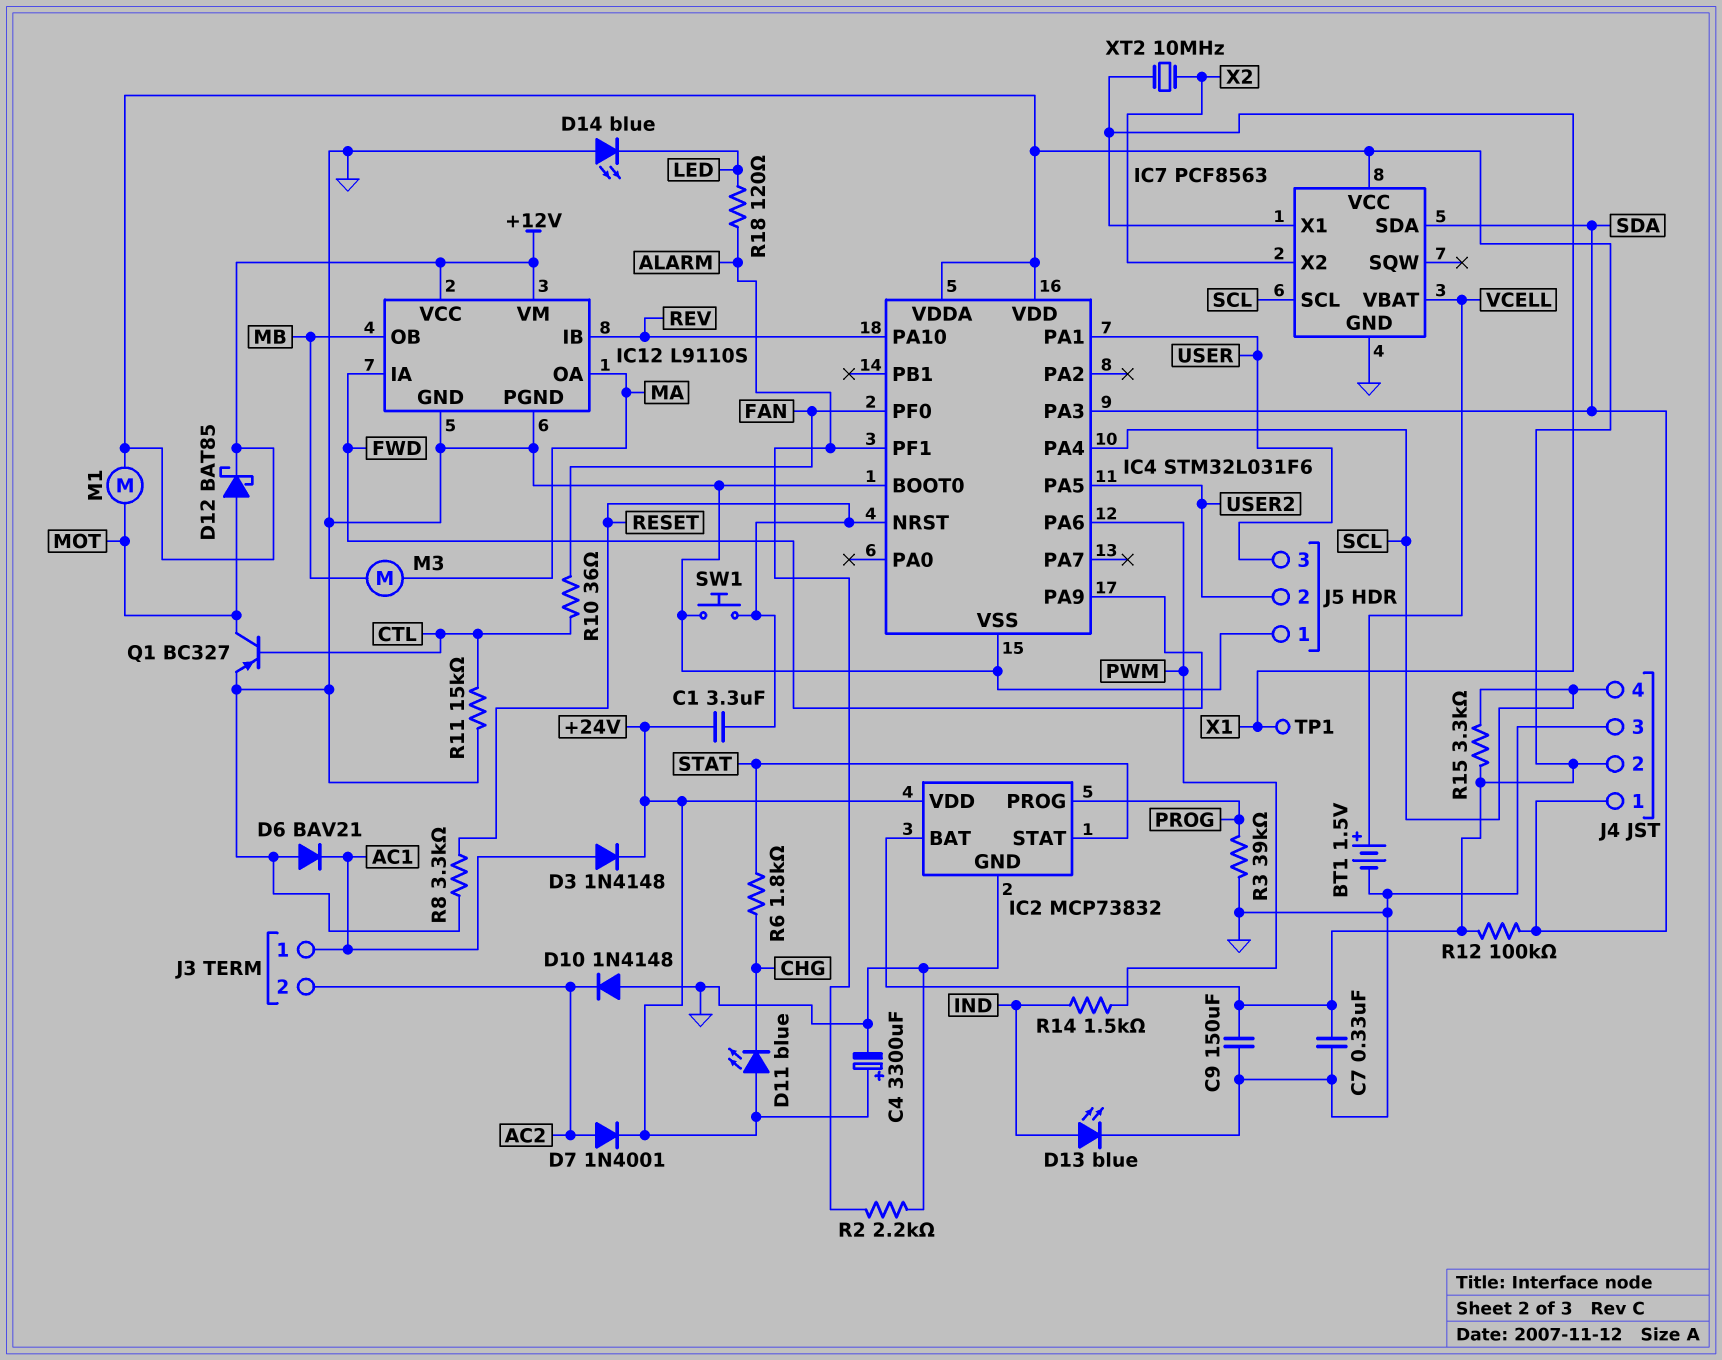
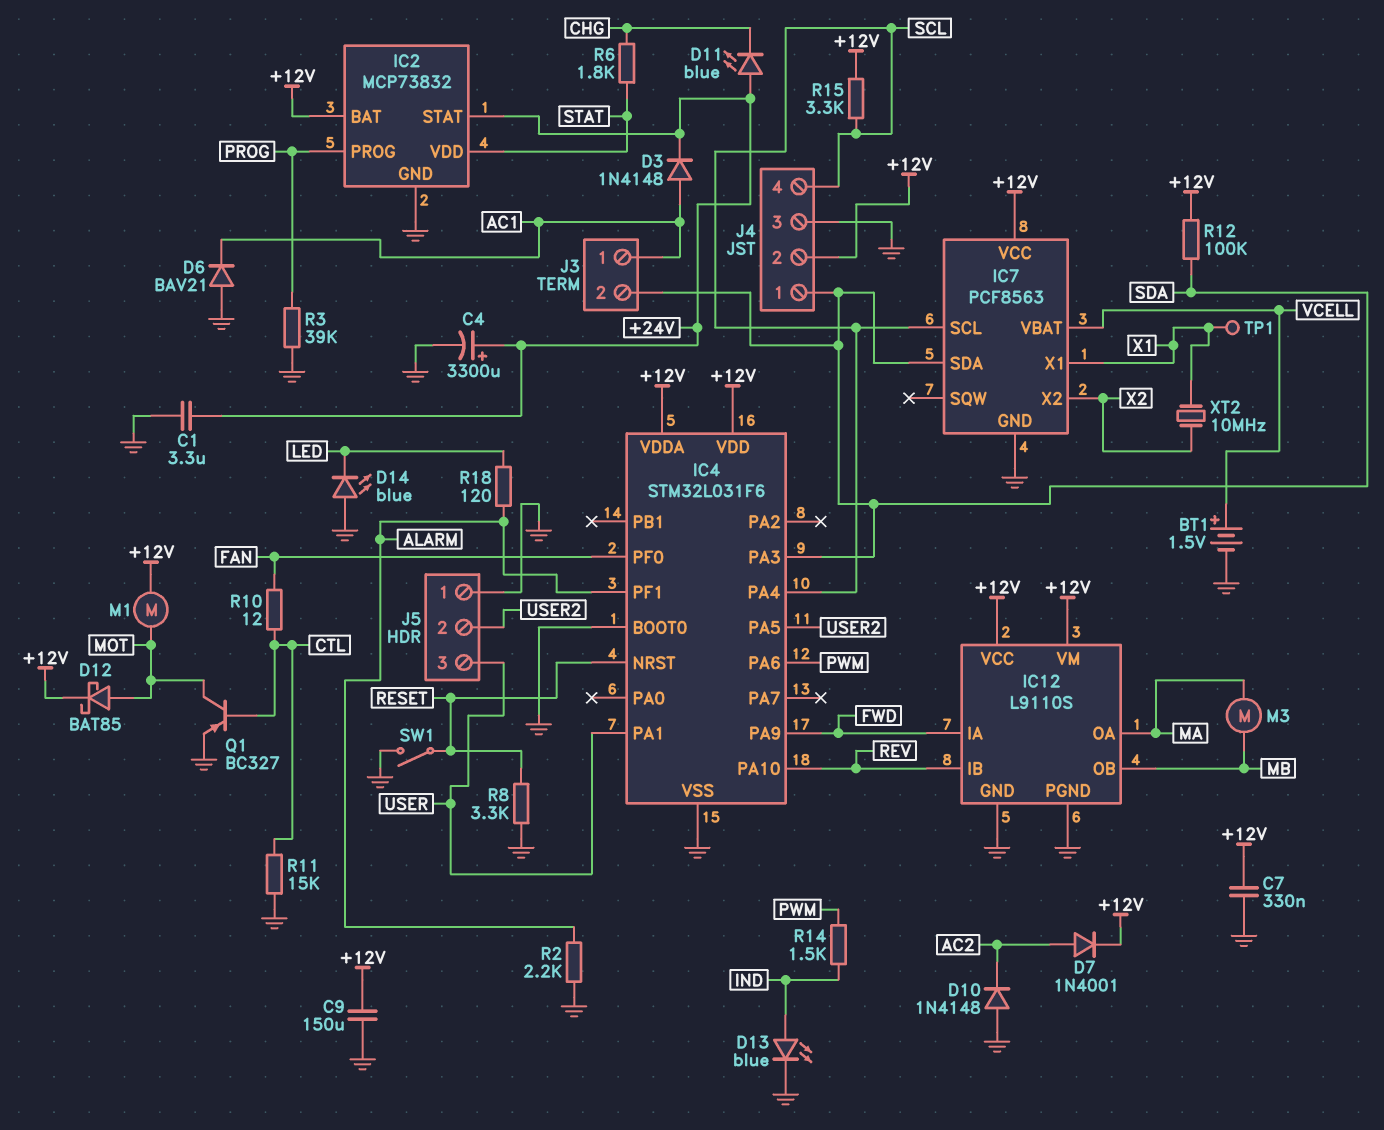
C1: 3.3uF (+24V, RESET) -> 3.3uF (+24V, GND)
D7: diode 1N4001 (A AC2, K +24V) -> diode 1N4001 (A AC2, K +12V)
IC2 pin STAT: STAT -> +24V
IC2 pin VDD: +24V -> STAT
J3 pin 2: AC2 -> SDA
R10: 36 (CTL, FAN) -> 12 (CTL, FAN)
SW1: button (GND, RESET) -> switch (GND, RESET)

